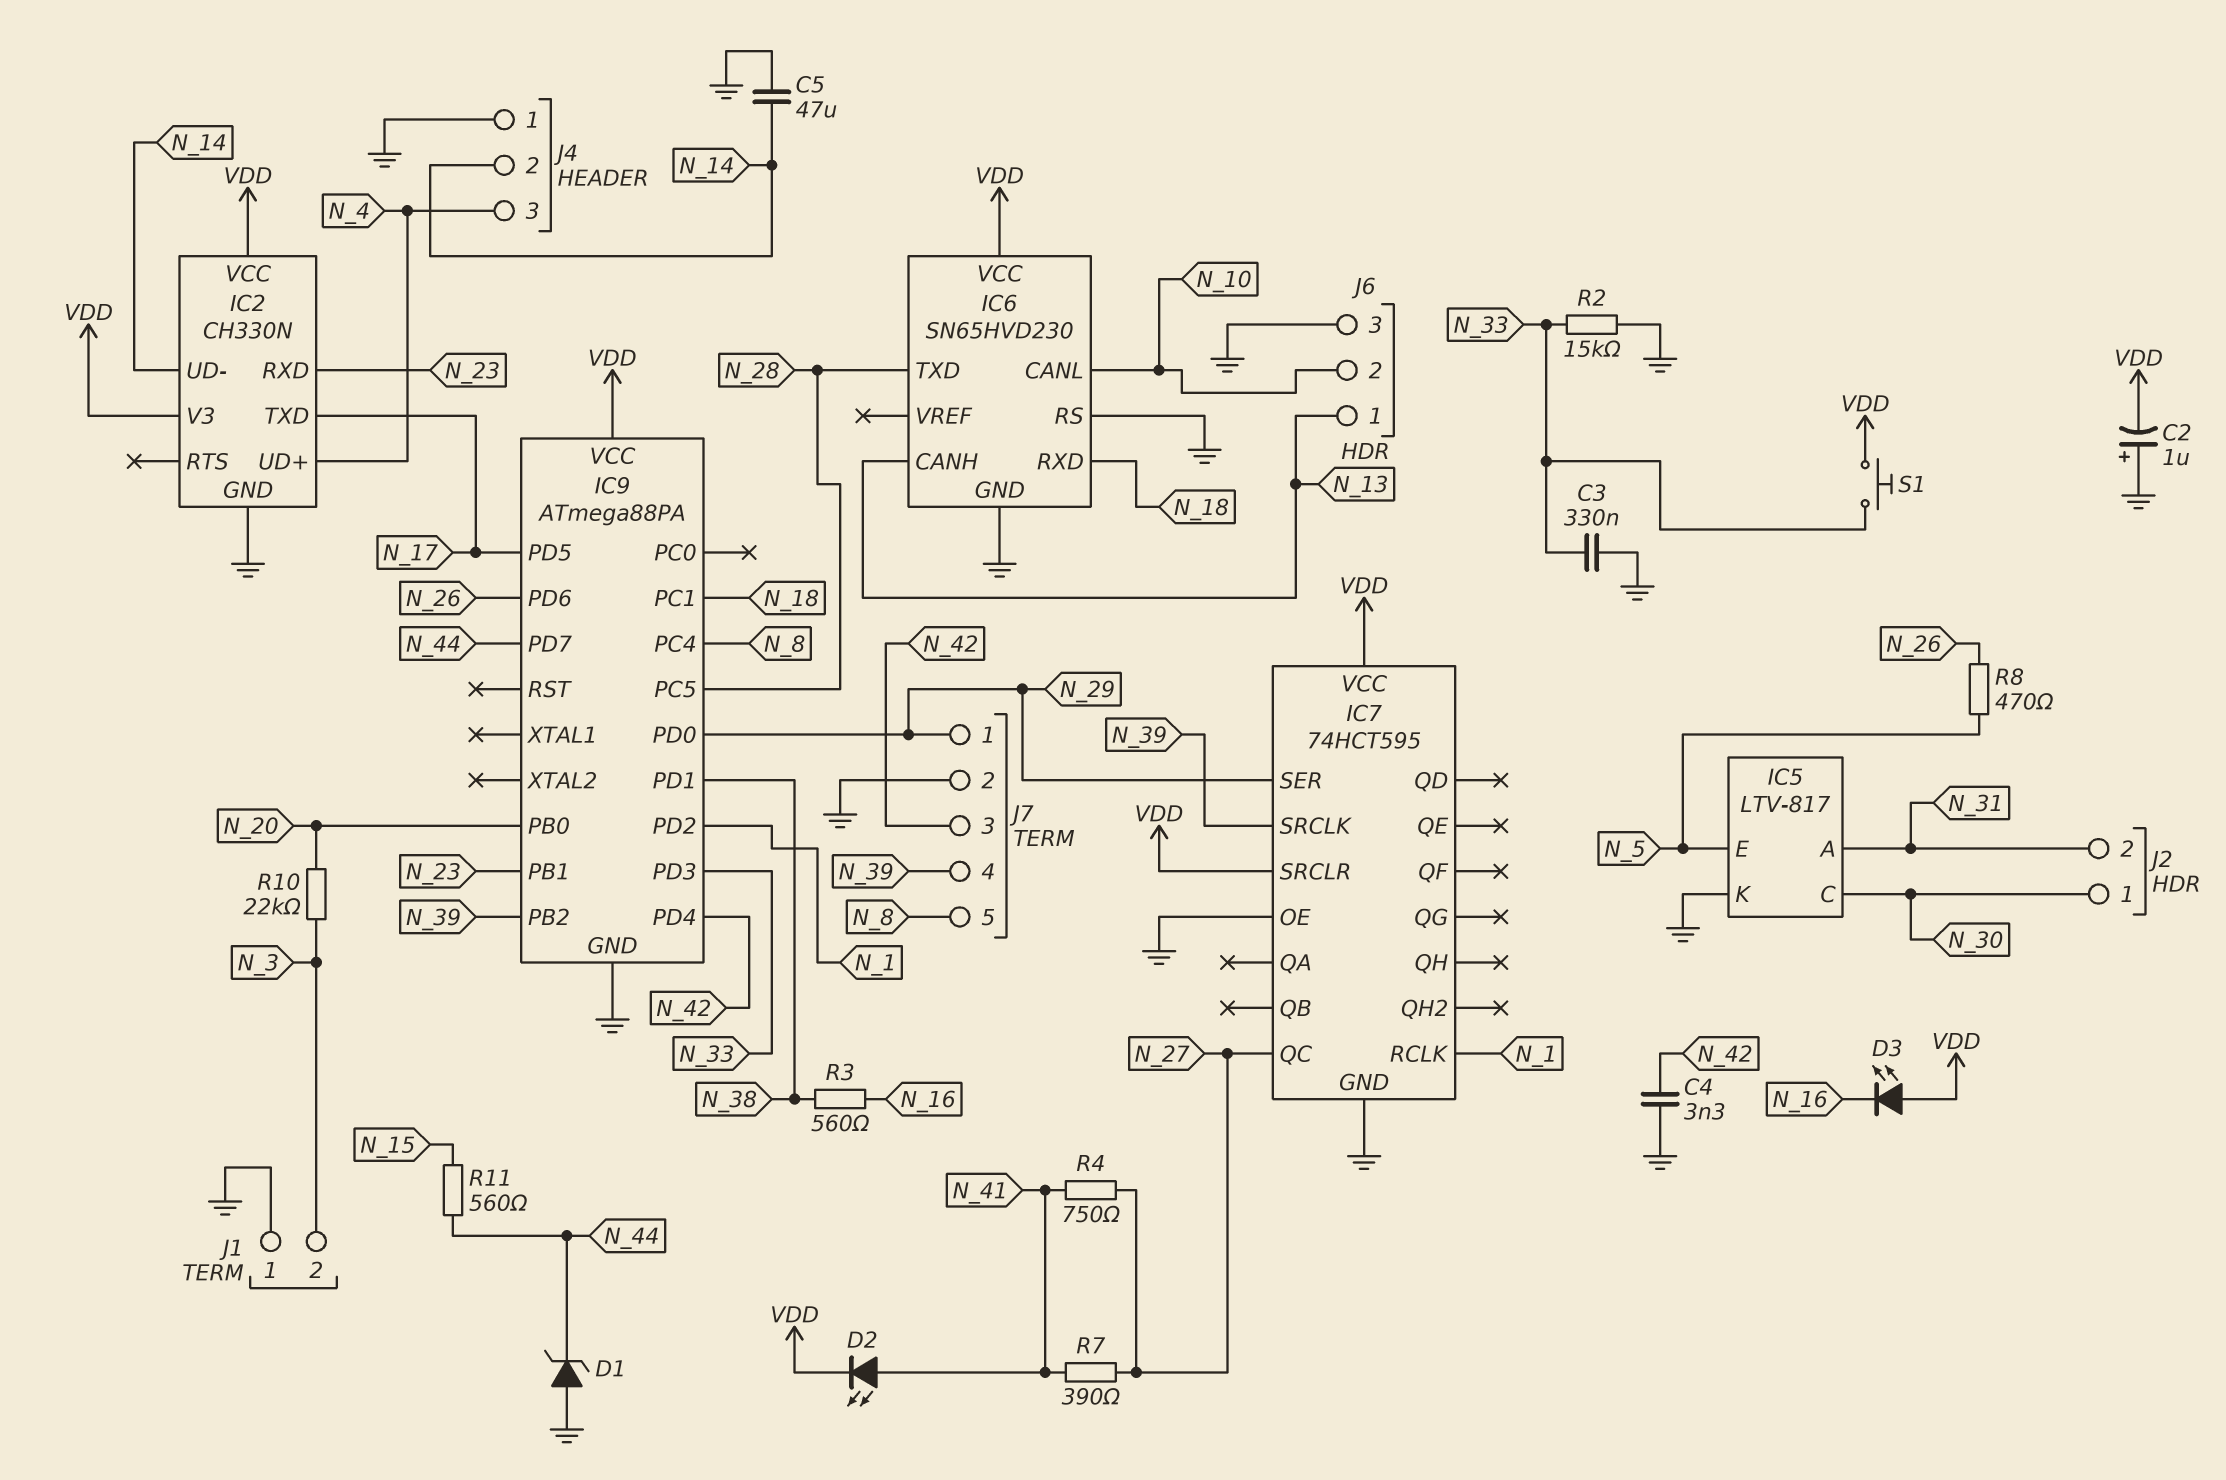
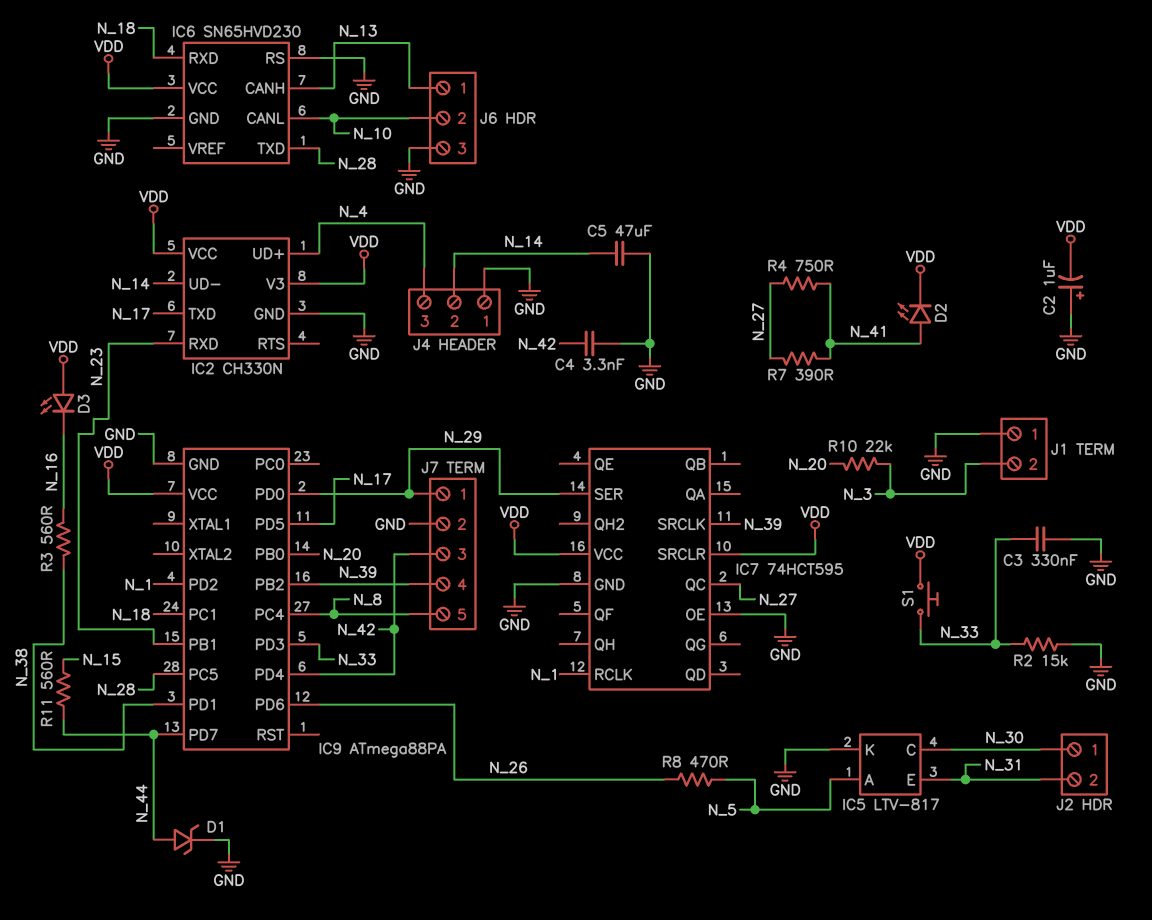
D1: zener (A GND, K N_44) -> zener (A N_44, K GND)
IC5 pin A: N_31 -> N_5
IC5 pin E: N_5 -> N_31

